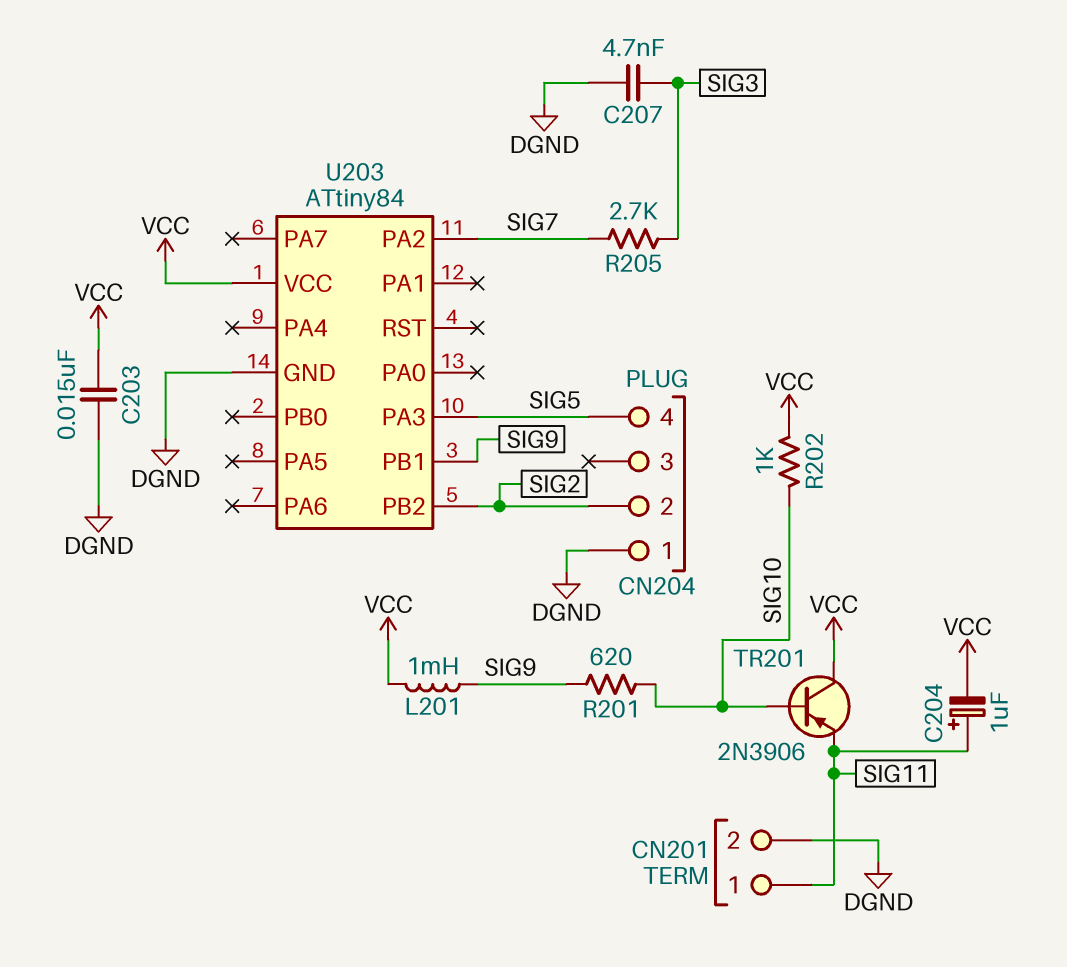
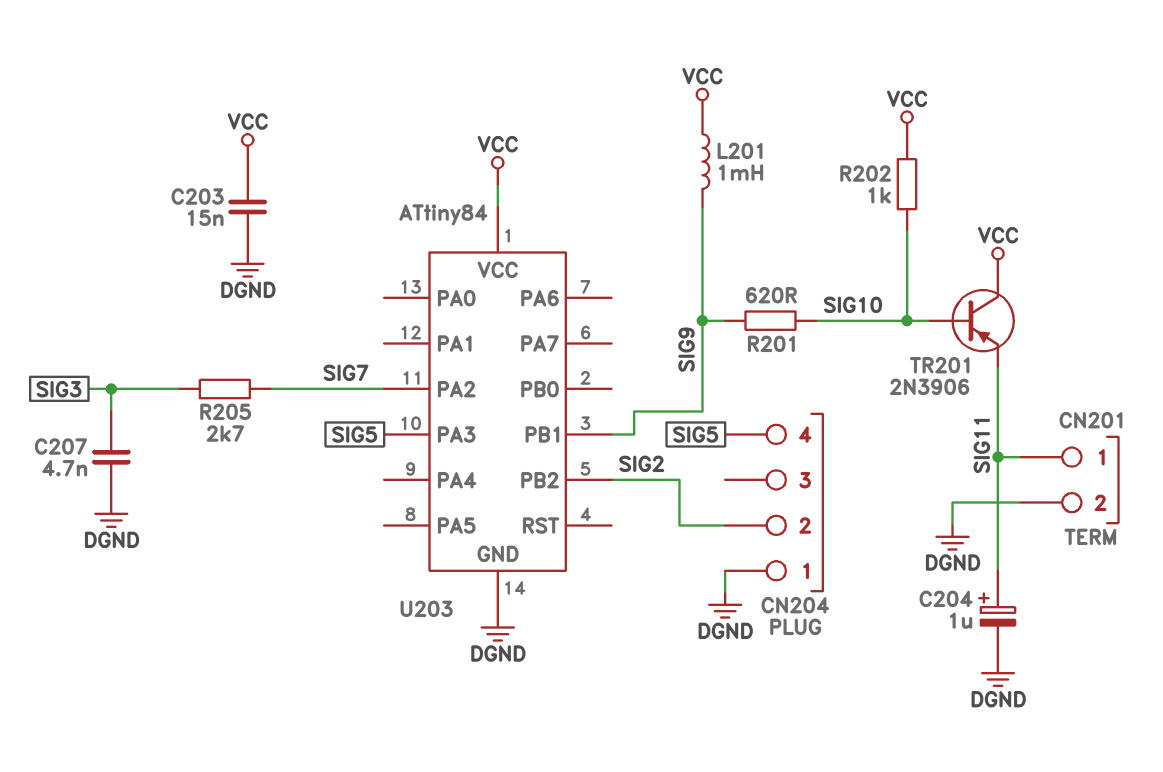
C204: 1uF (plus SIG11, minus VCC) -> 1uF (plus SIG11, minus DGND)

